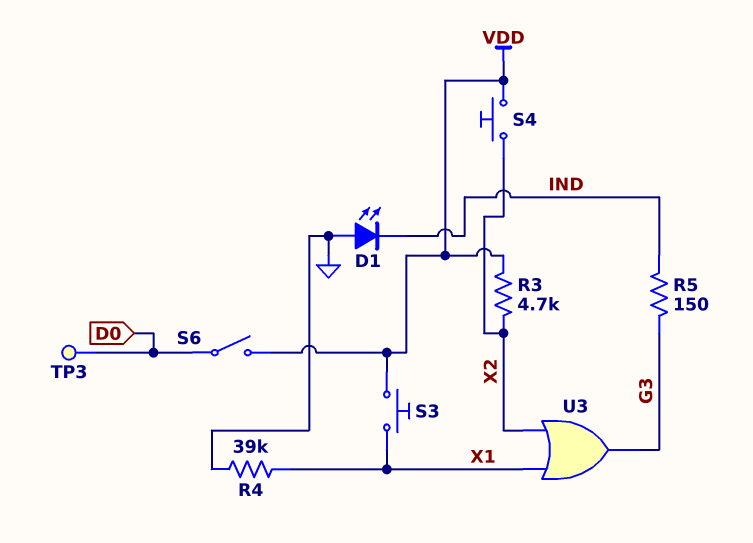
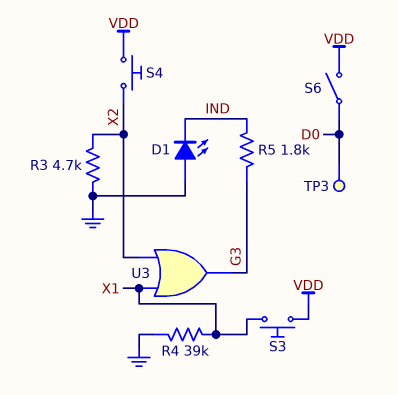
R3: 4.7k (VDD, X2) -> 4.7k (GND, X2)
R5: 150 (G3, IND) -> 1.8k (G3, IND)

